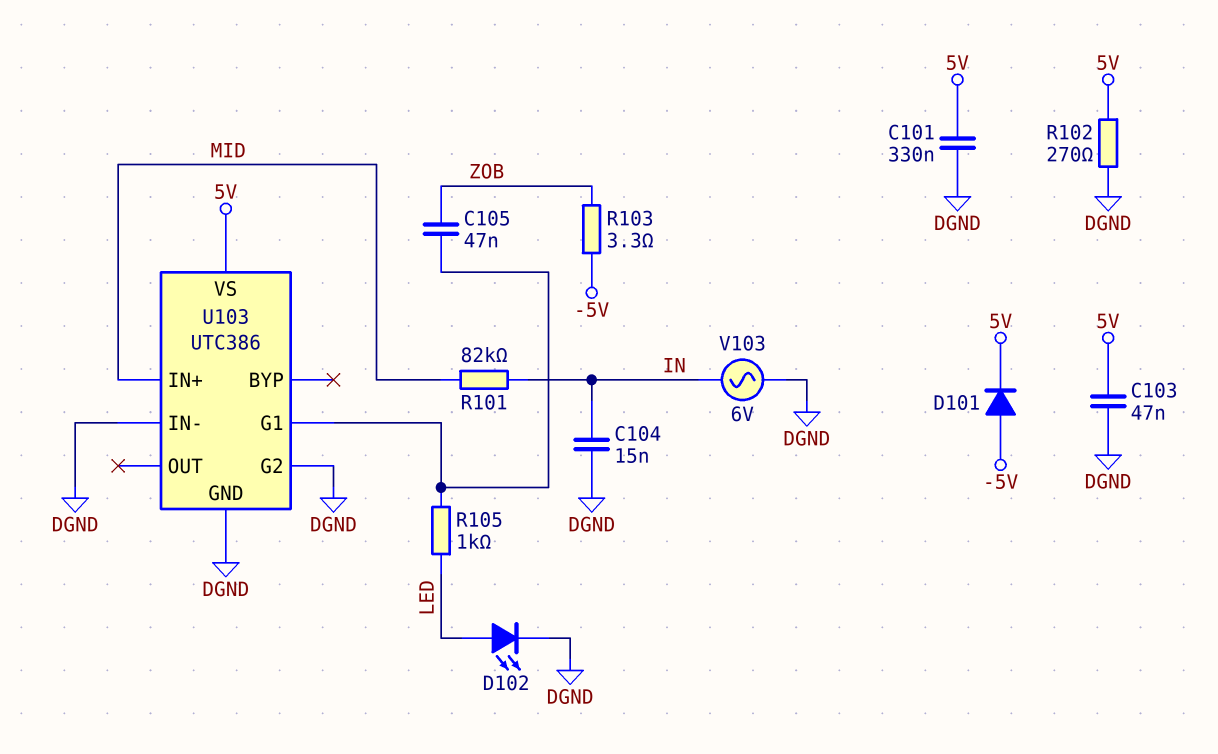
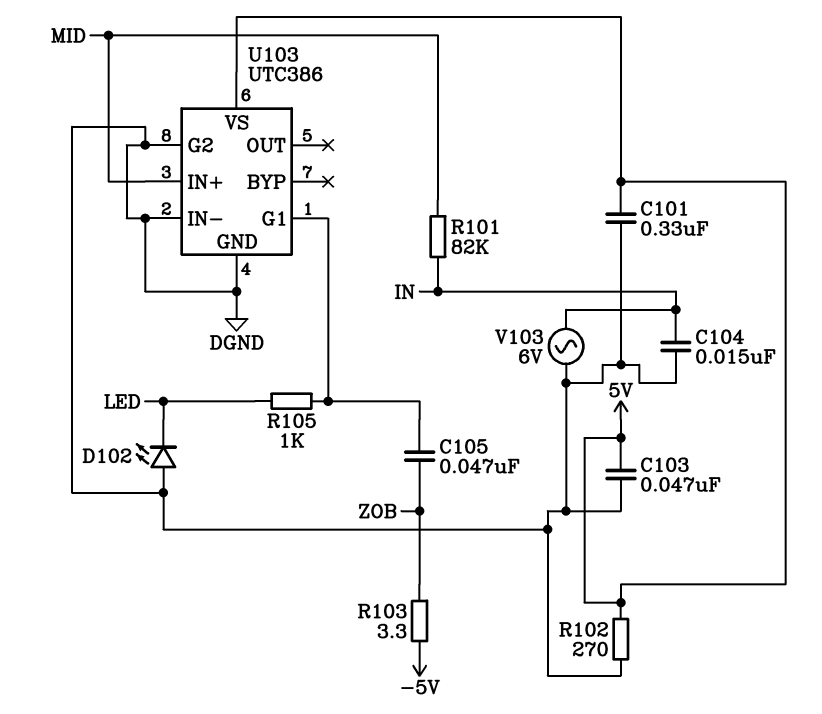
D101: diode (A -5V, K 5V) -> none
D102: LED (A LED, K DGND) -> LED (A DGND, K LED)

